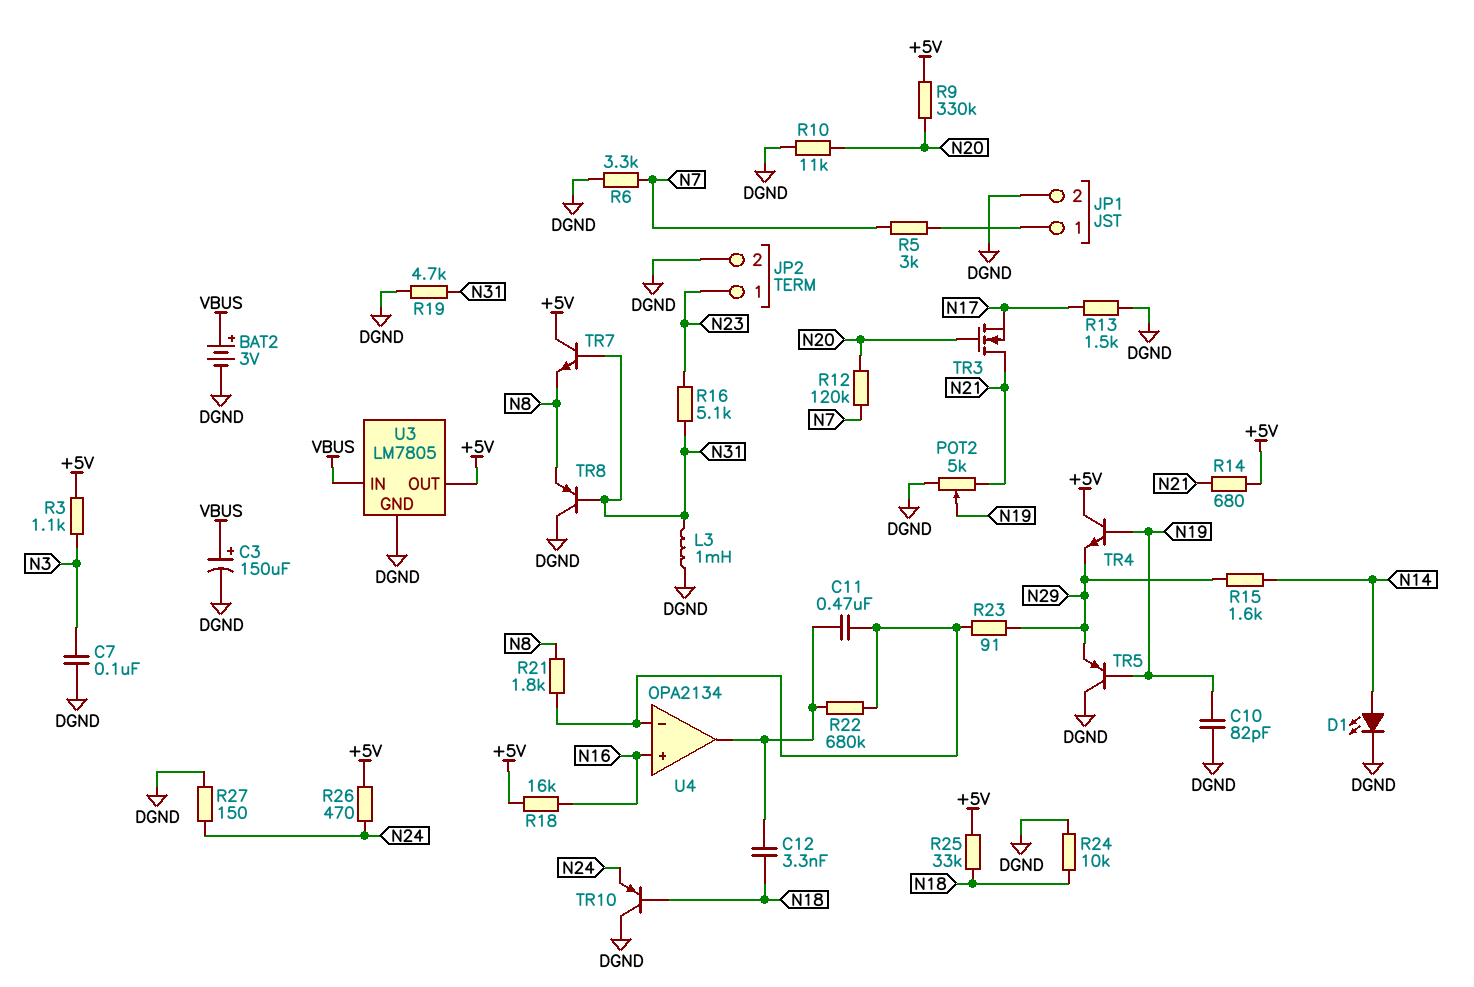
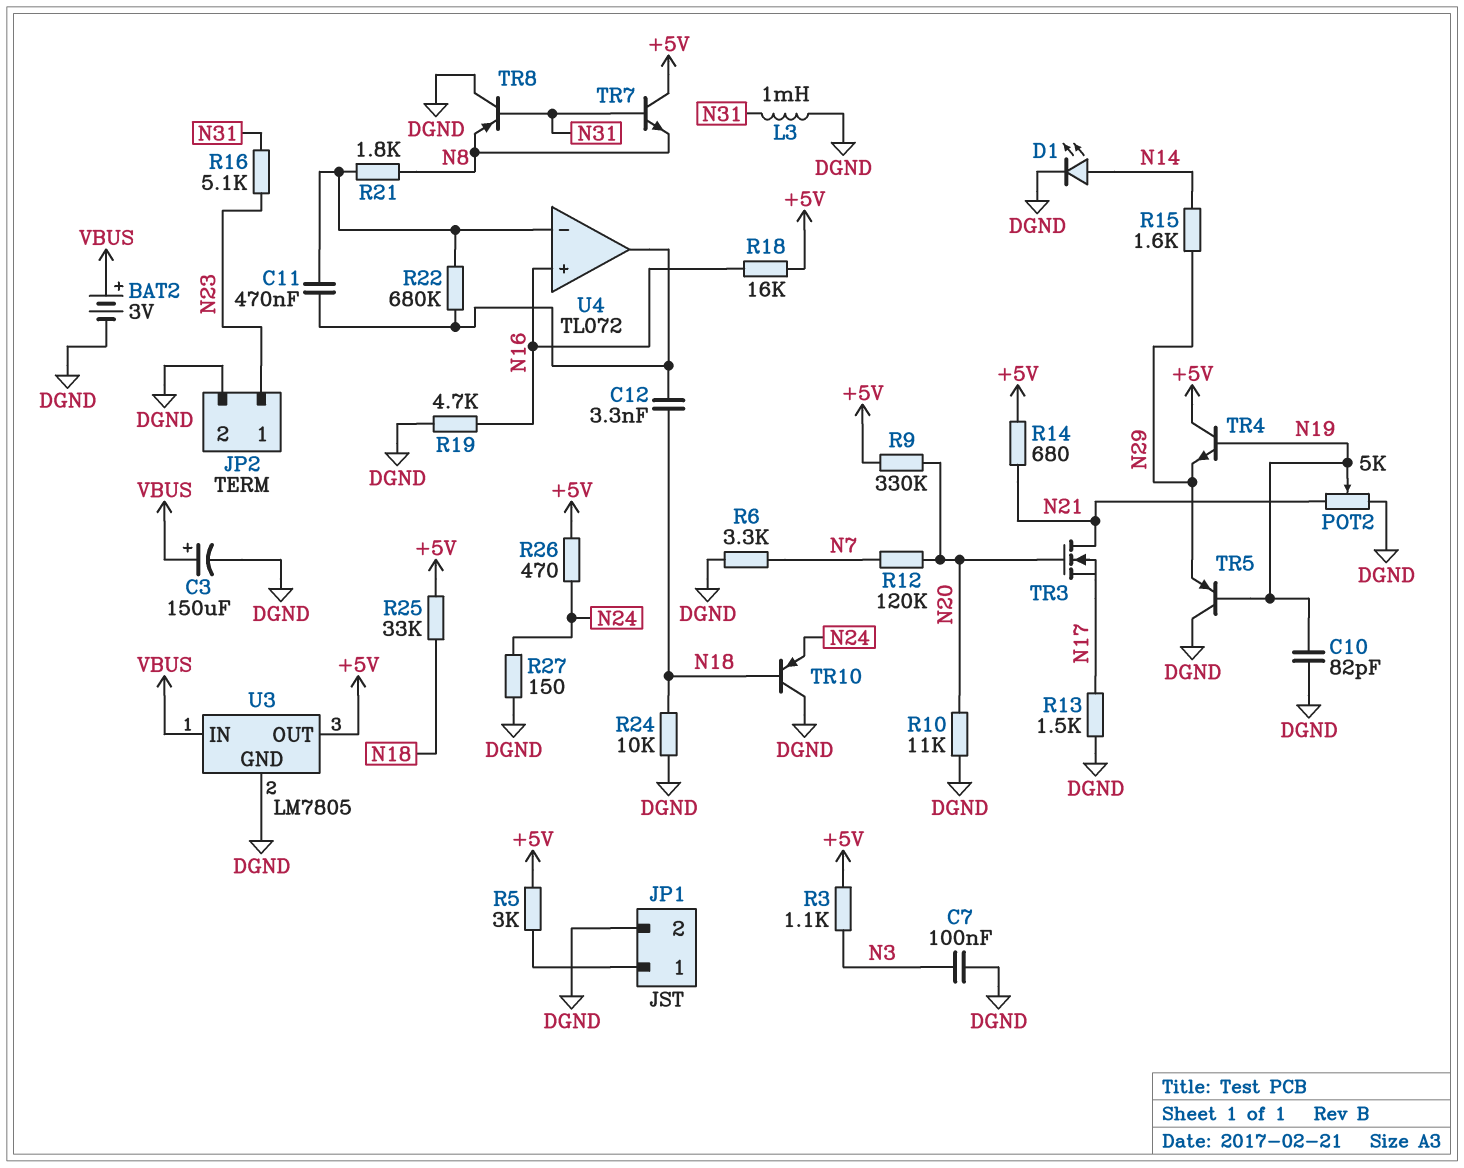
R5: 3k (JP1/1, N7) -> 3k (+5V, JP1/1)
R19: 4.7k (DGND, N31) -> 4.7k (DGND, N16)
R23: 91 (N29, U4/in-) -> none
U4: OPA2134 -> TL072

